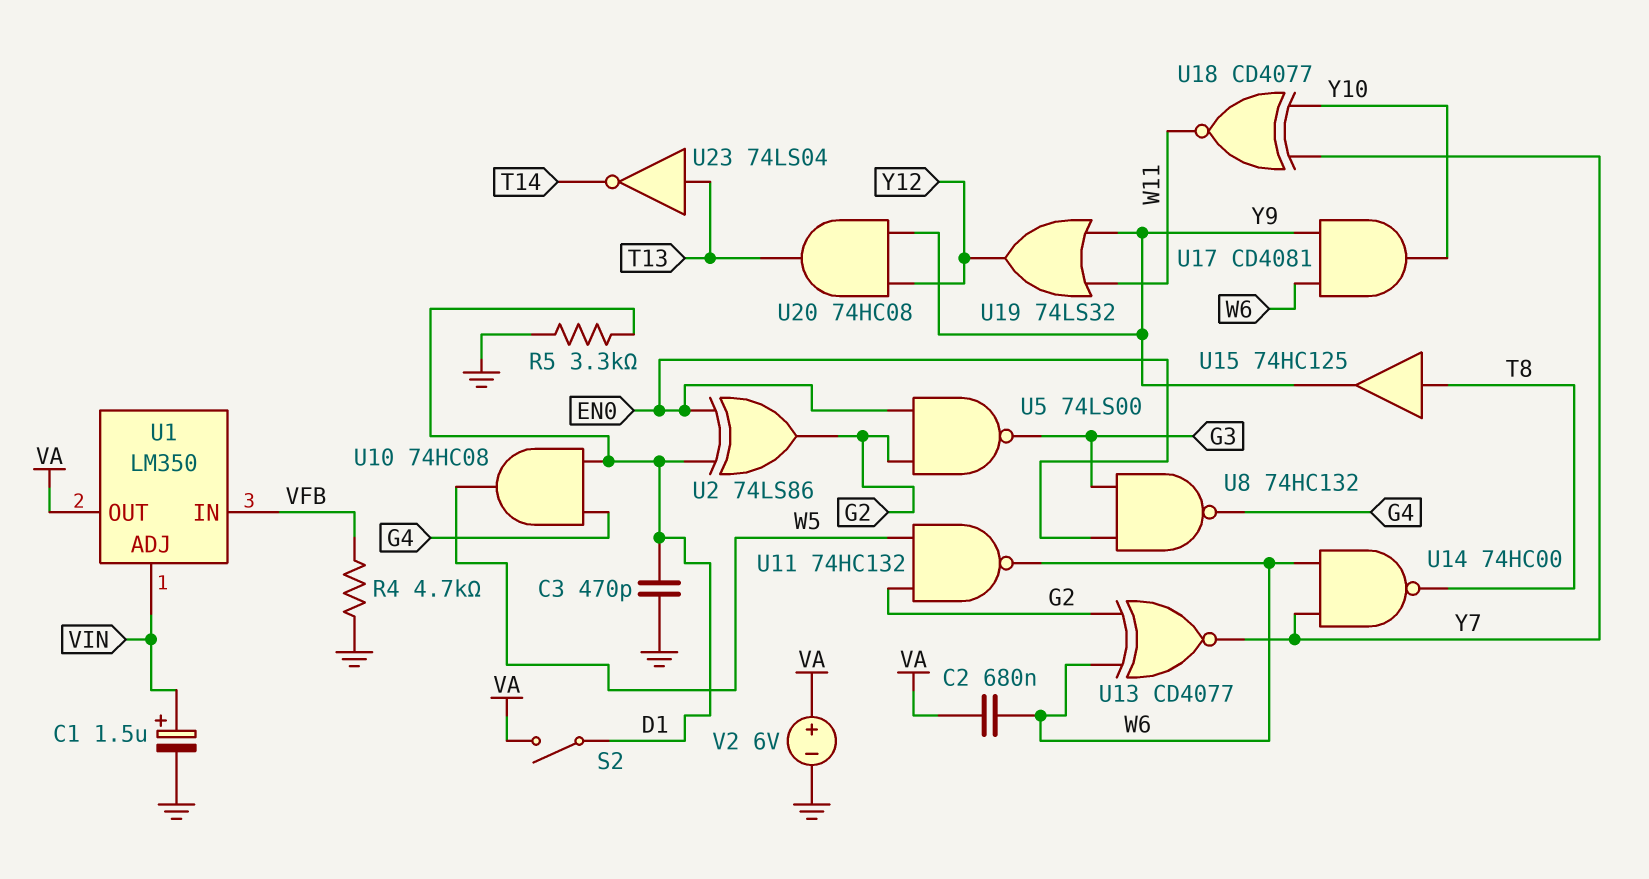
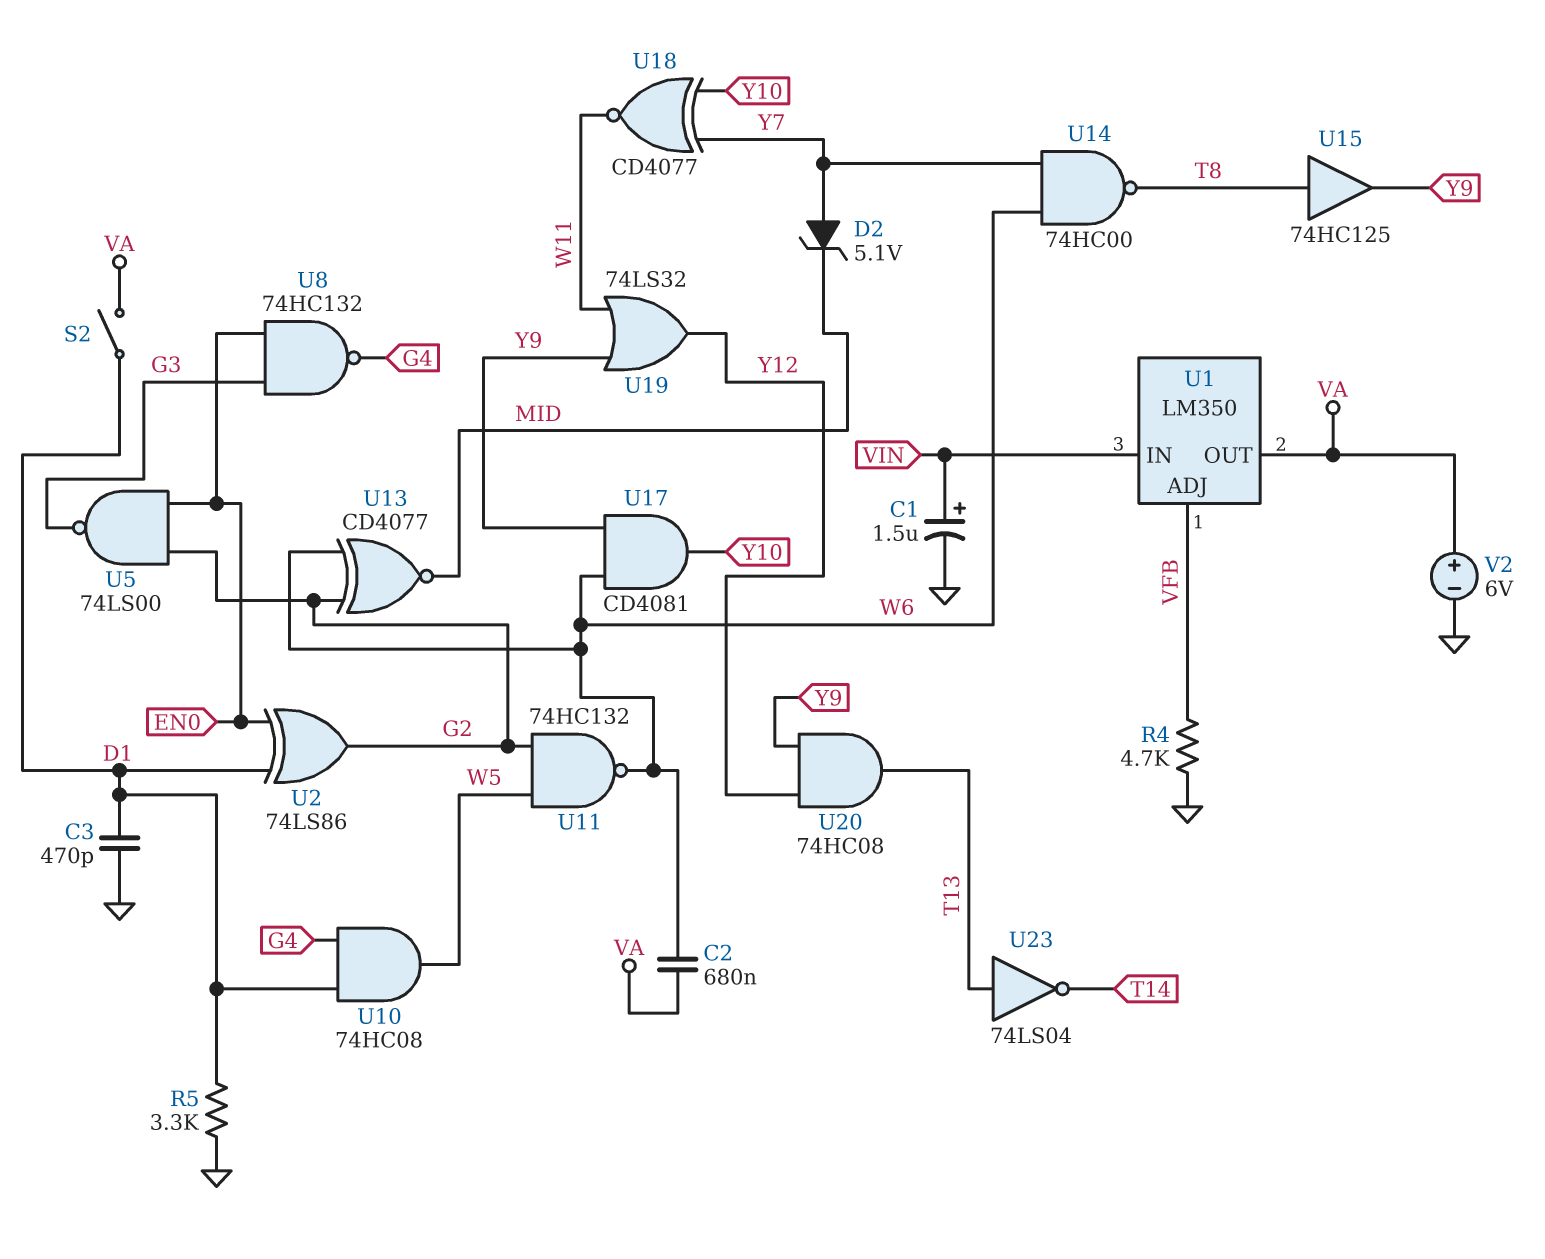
D2: none -> zener 5.1V (A Y7, K MID)
U1 pin ADJ: VIN -> VFB
U1 pin IN: VFB -> VIN
U13: XNOR CD4077 (in G2, in W6, out Y7) -> XNOR CD4077 (in G2, in W6, out MID)

